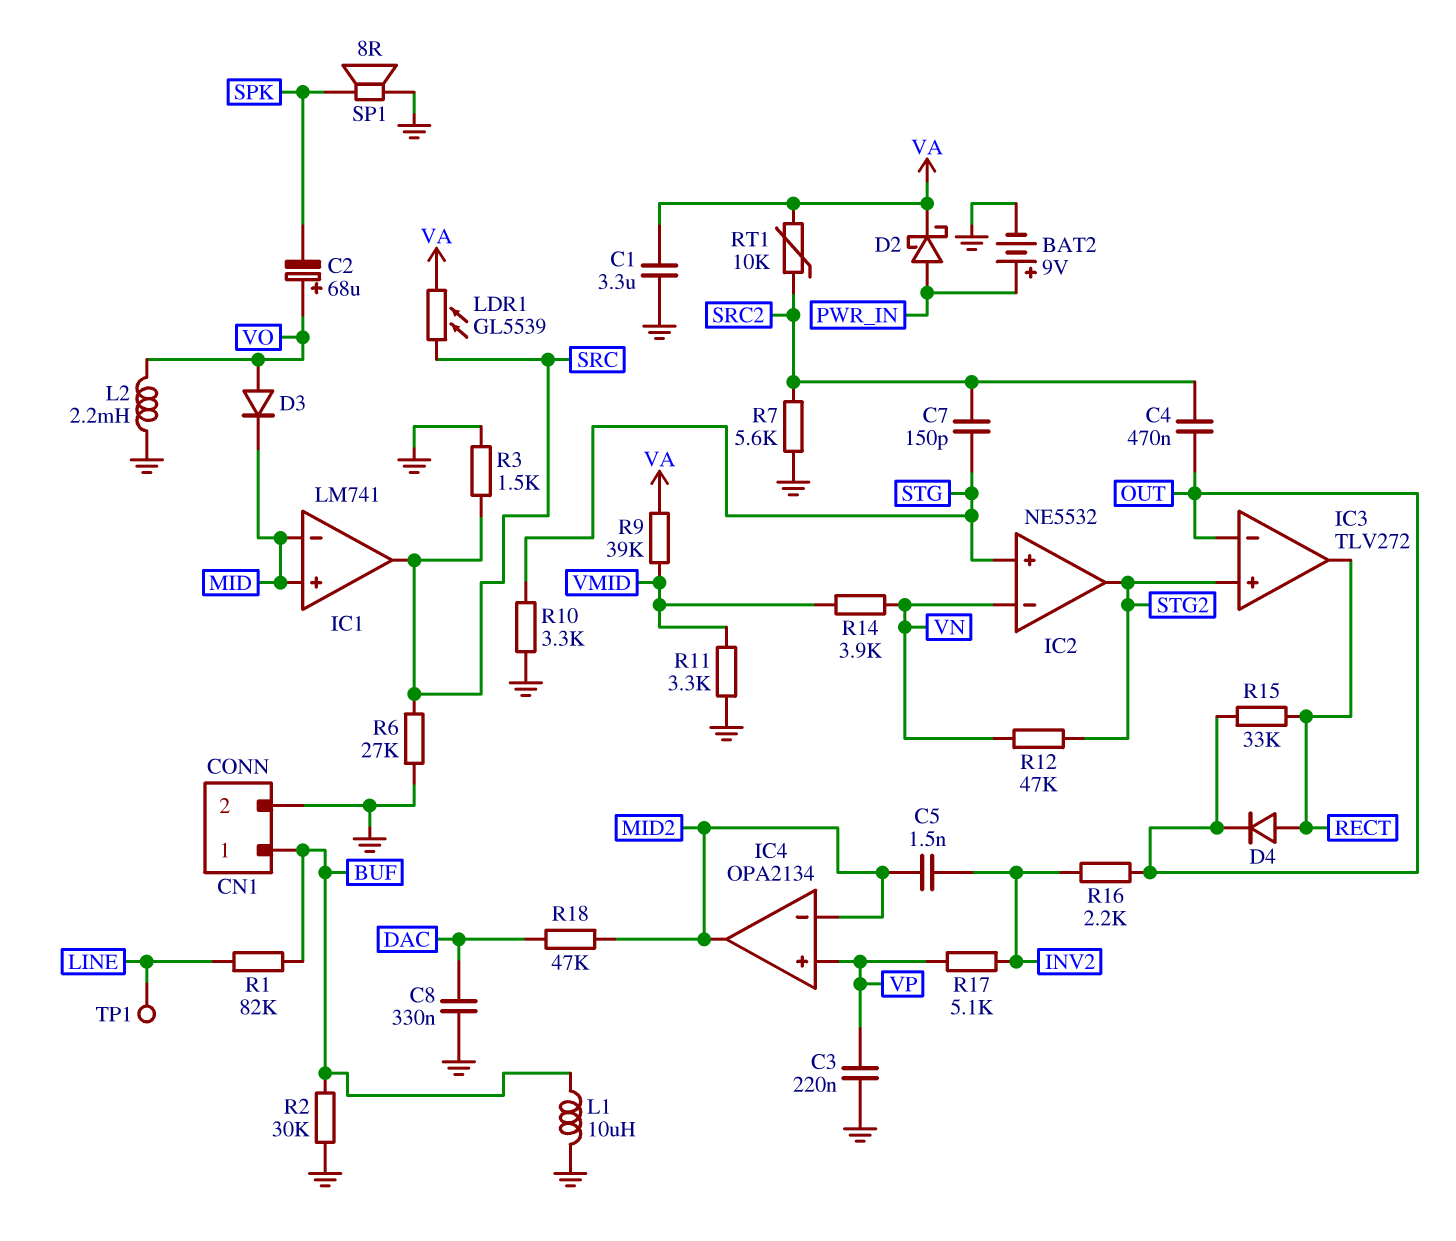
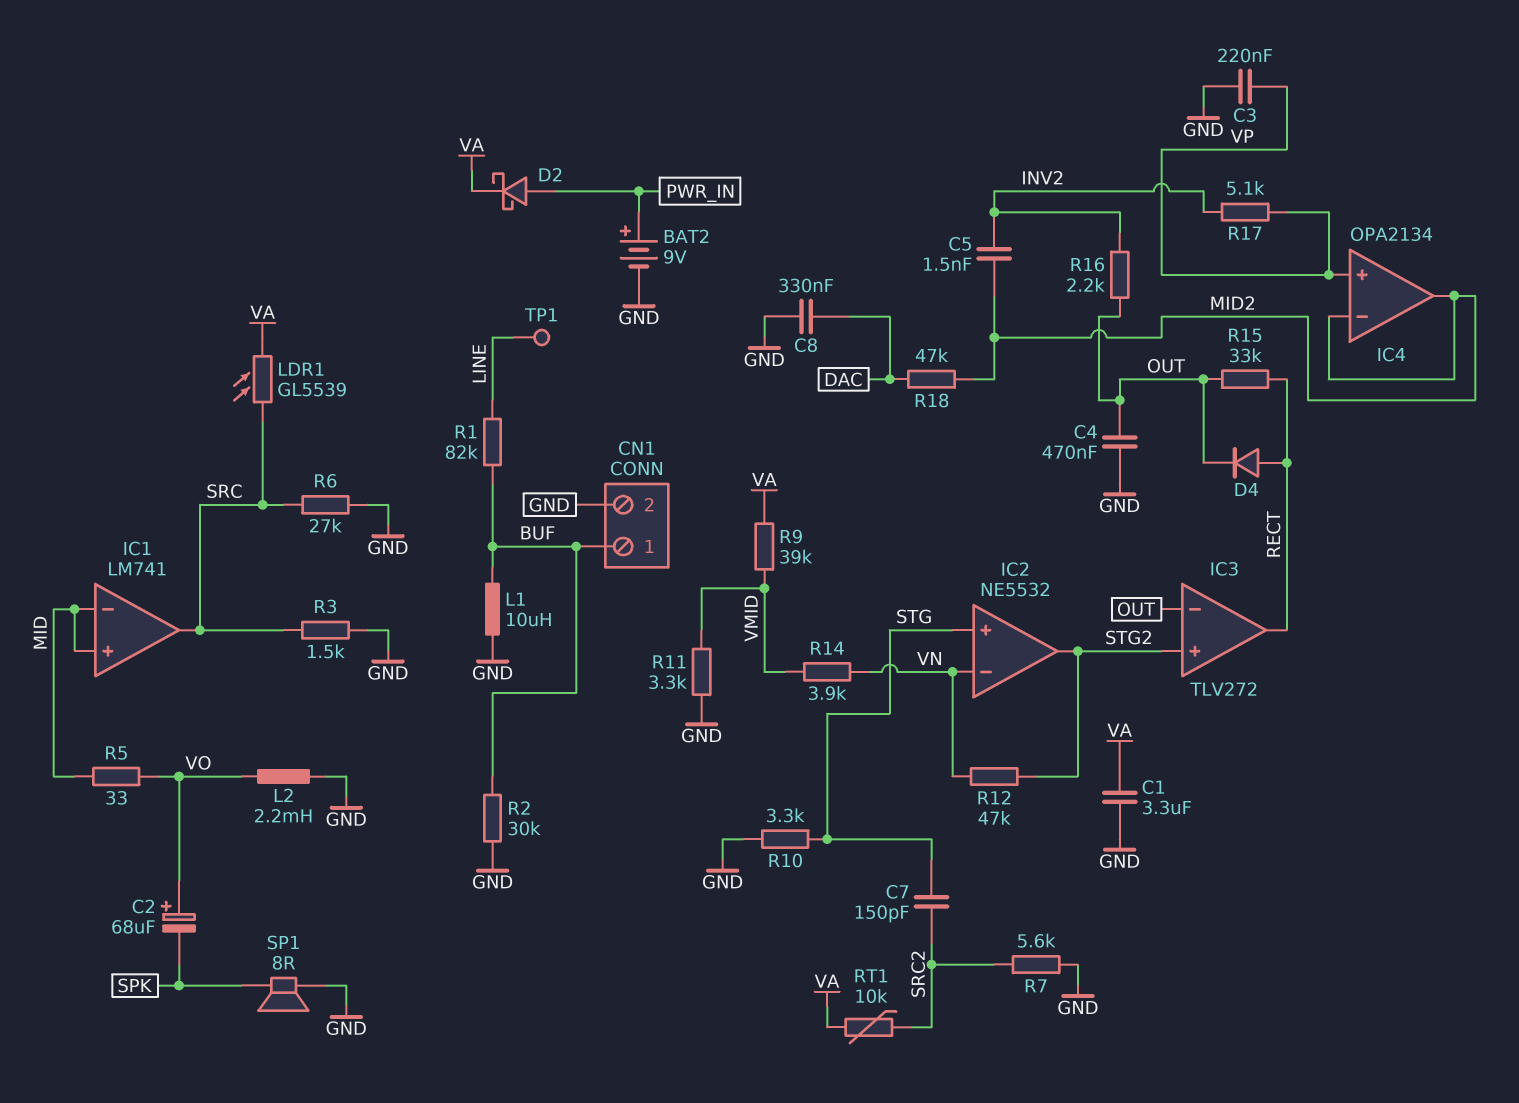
C4: 470nF (OUT, SRC2) -> 470nF (GND, OUT)
D3: diode (A VO, K MID) -> none
R5: none -> 33 (MID, VO)

